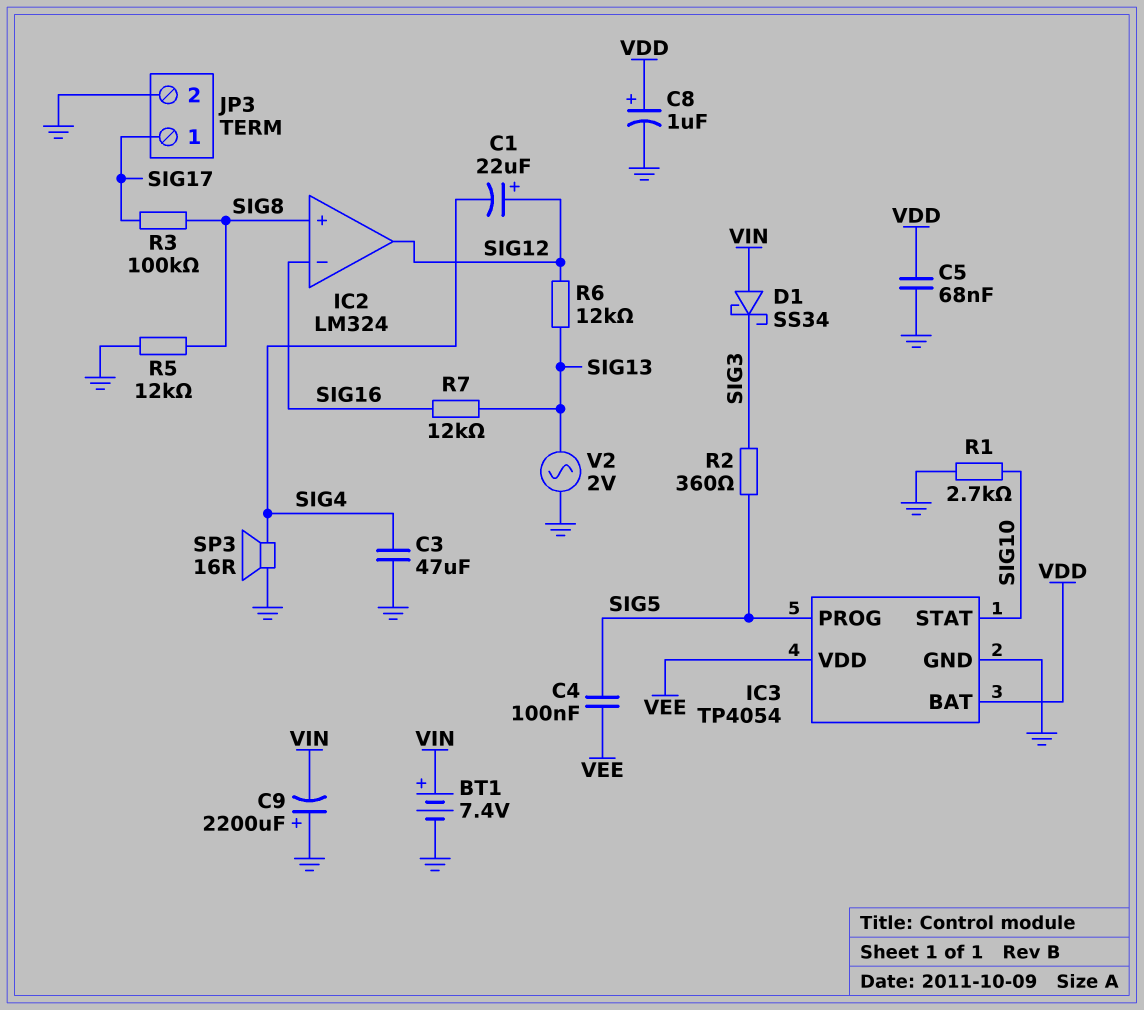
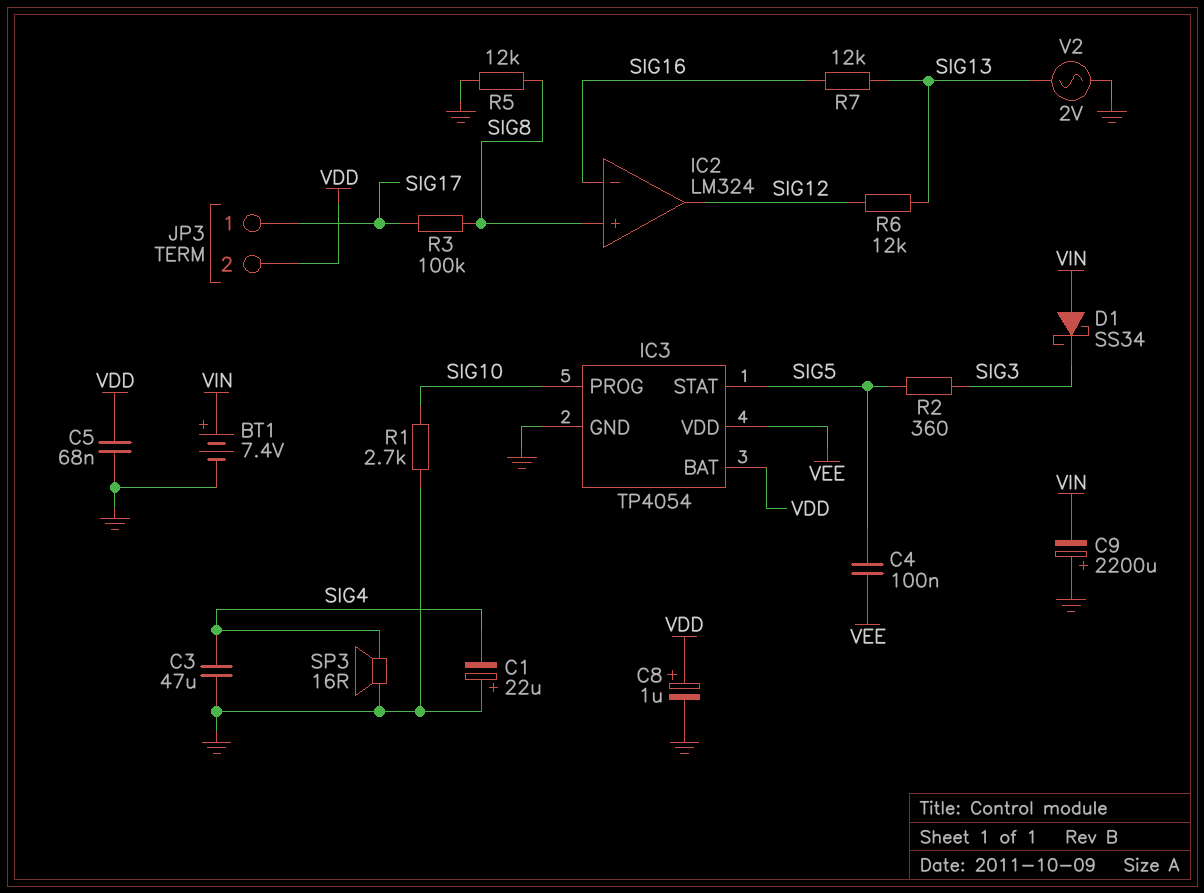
C1: 22uF (plus SIG12, minus SIG4) -> 22uF (plus GND, minus SIG4)
IC3 pin PROG: SIG5 -> SIG10
IC3 pin STAT: SIG10 -> SIG5
JP3 pin 2: GND -> VDD

